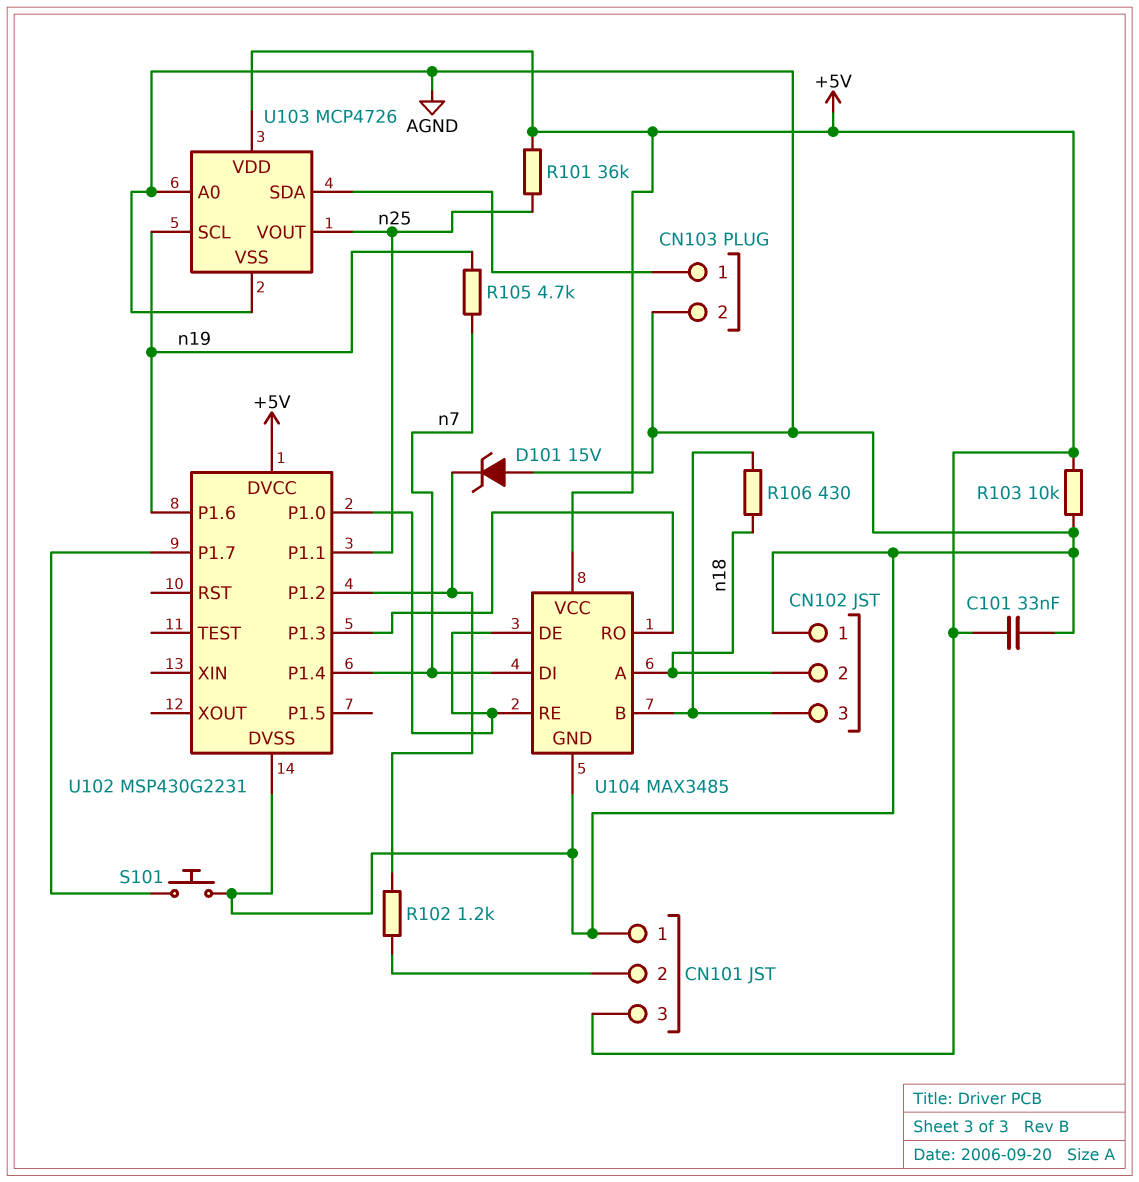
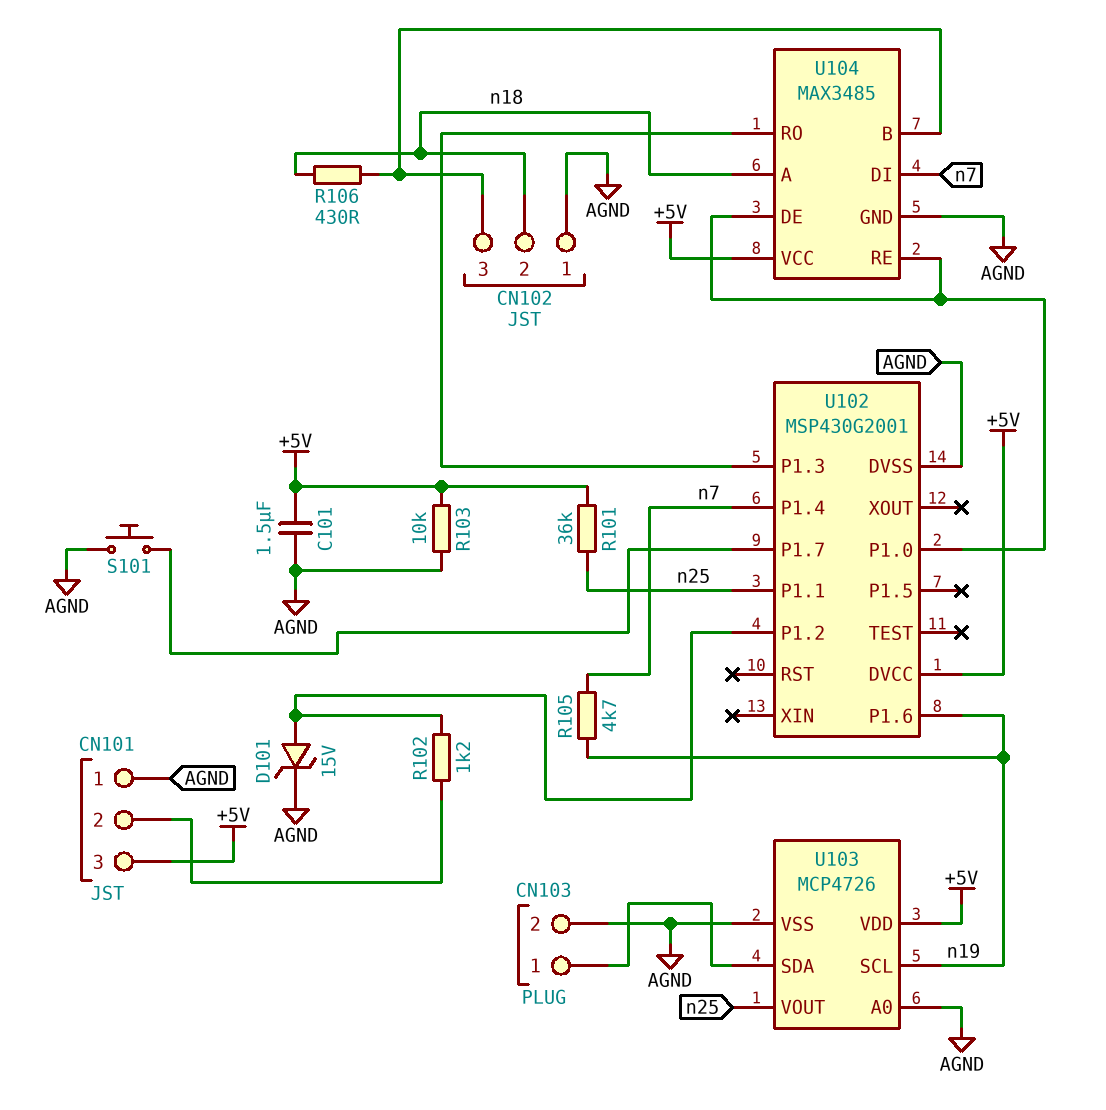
C101: 33nF (+5V, AGND) -> 1.5uF (+5V, AGND)
D101: zener 15V (A AGND, K U102/P1.2) -> zener 15V (A U102/P1.2, K AGND)
U102: MSP430G2231 -> MSP430G2001

